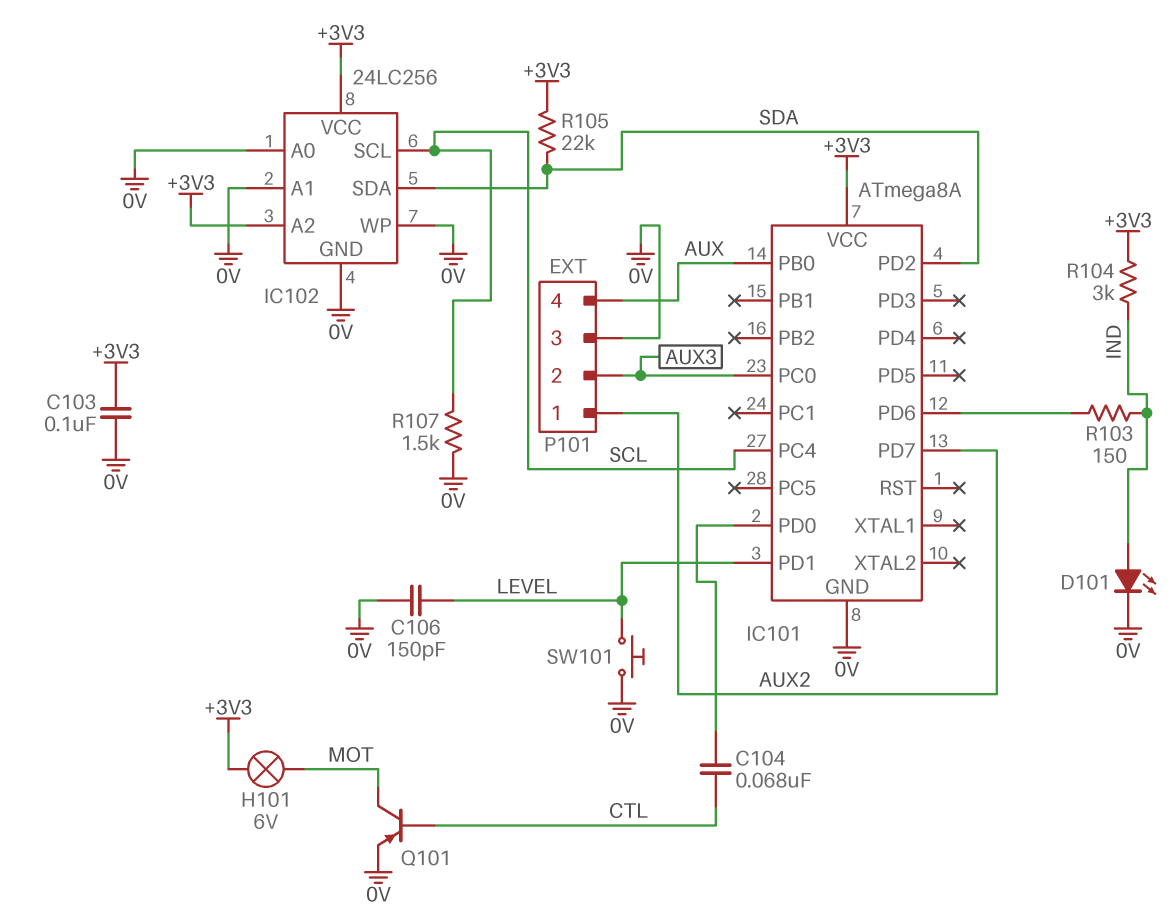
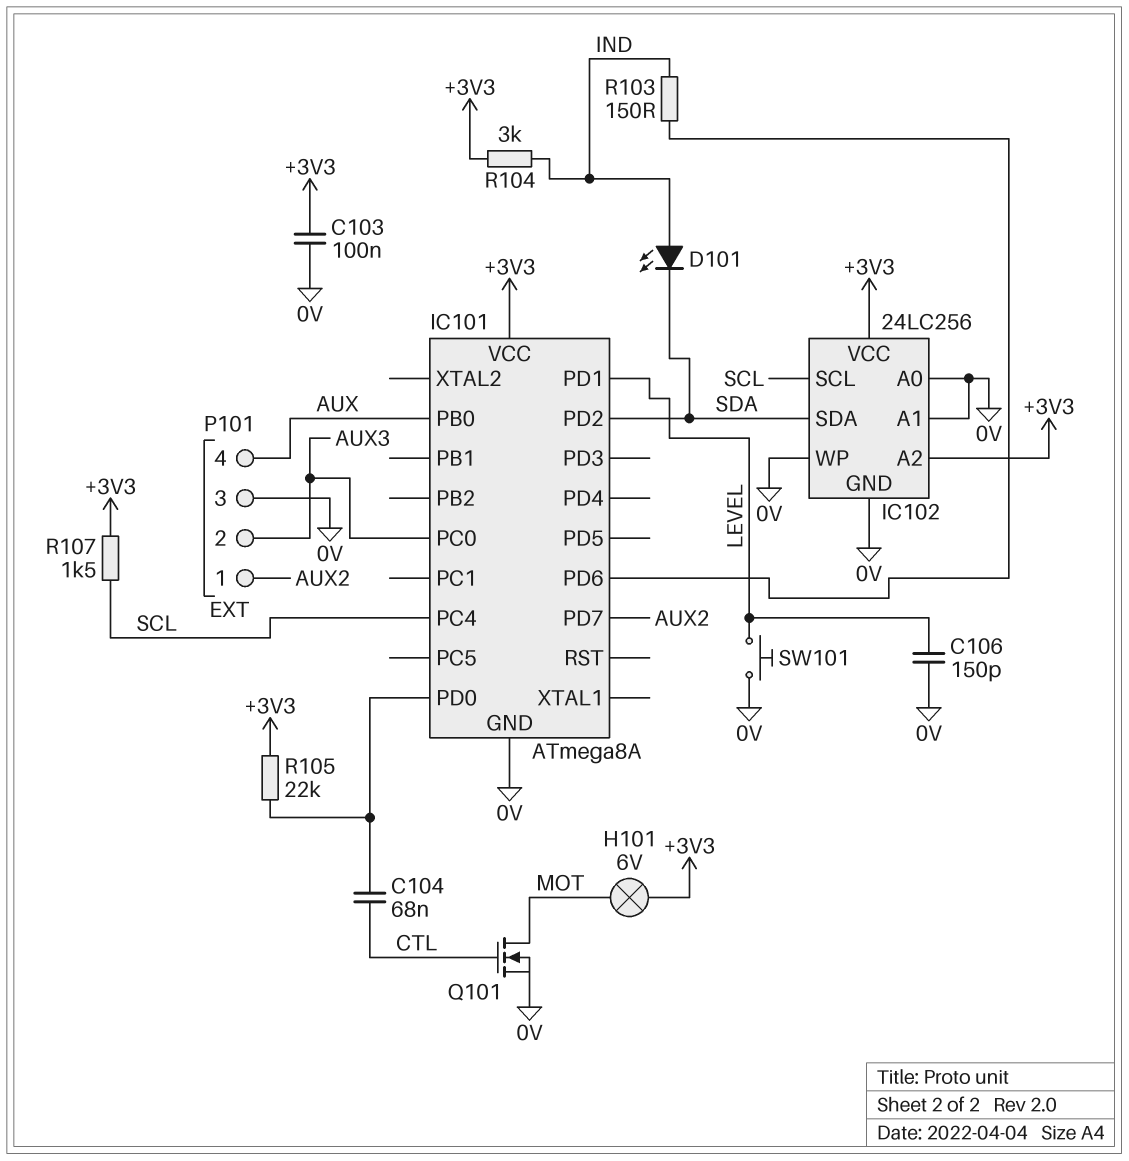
D101: LED (A IND, K 0V) -> LED (A IND, K SDA)
Q101: PNP (B CTL, C MOT, E 0V) -> NMOS (G CTL, D MOT, S 0V)
R105: 22k (+3V3, SDA) -> 22k (+3V3, IC101/PD0)
R107: 1.5k (0V, SCL) -> 1.5k (+3V3, SCL)

